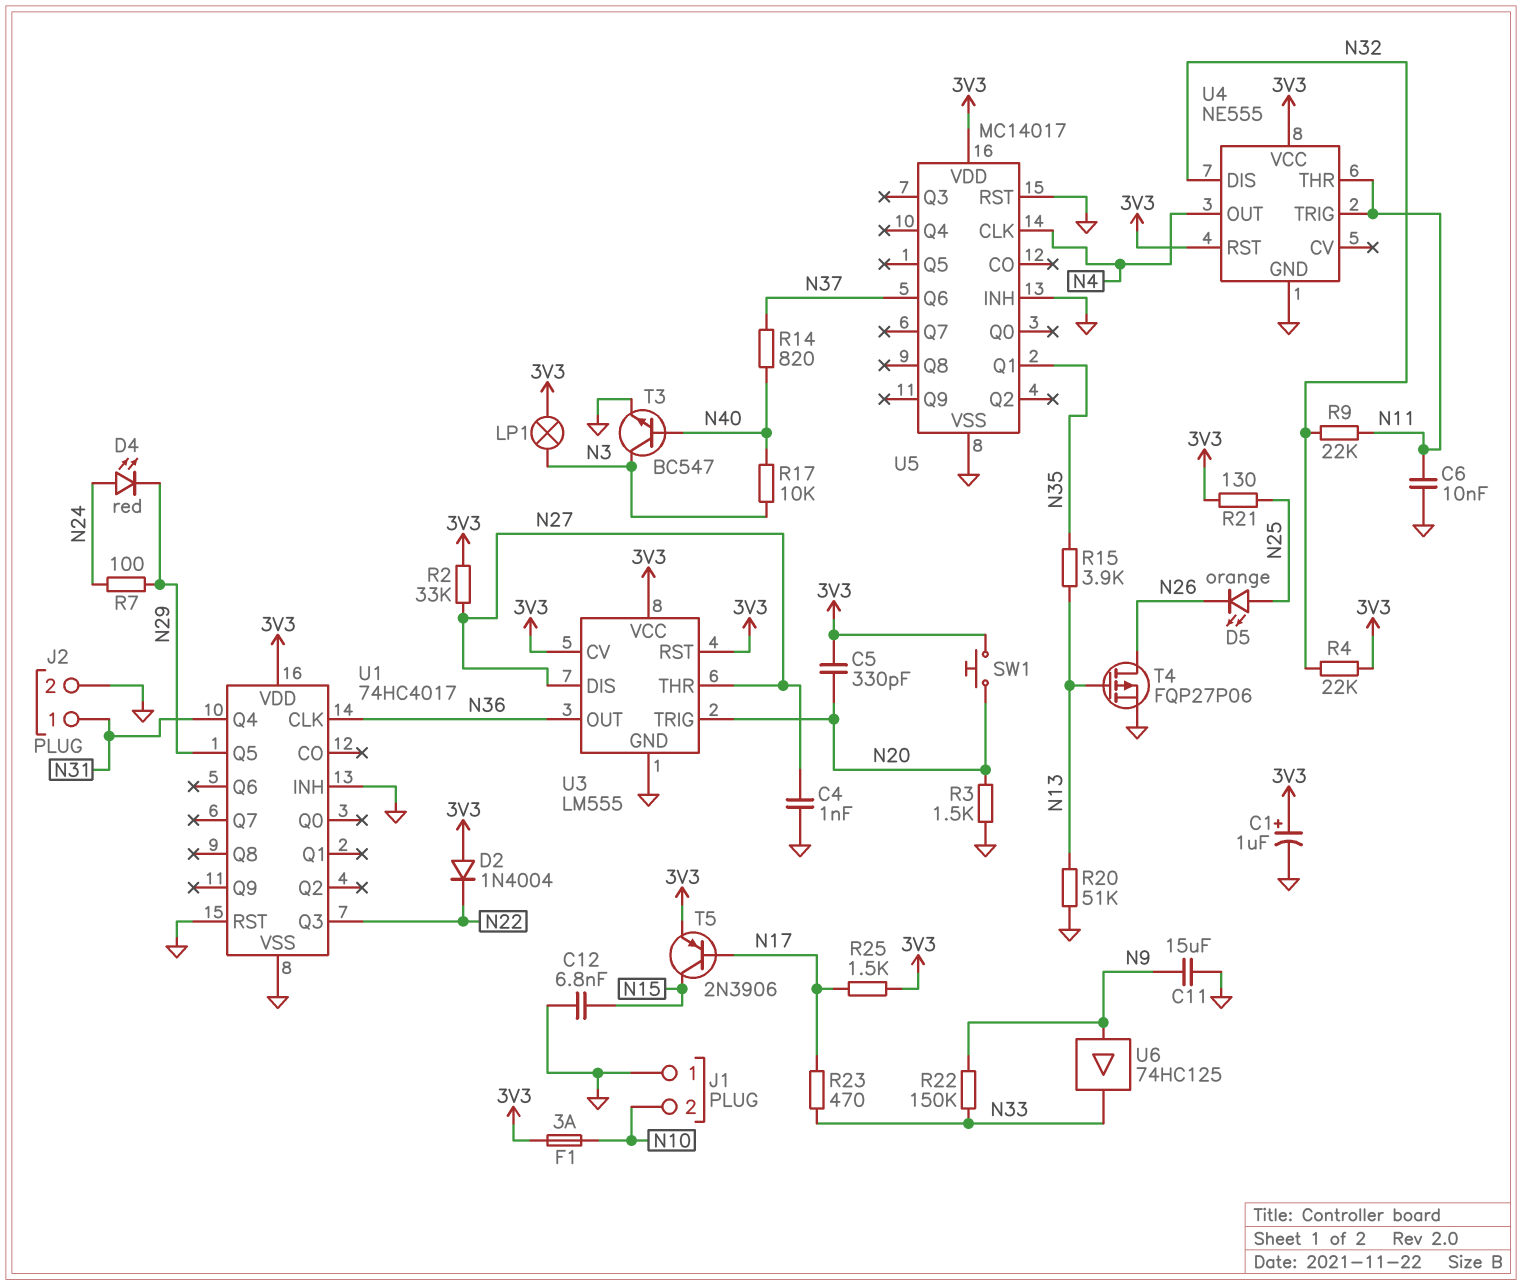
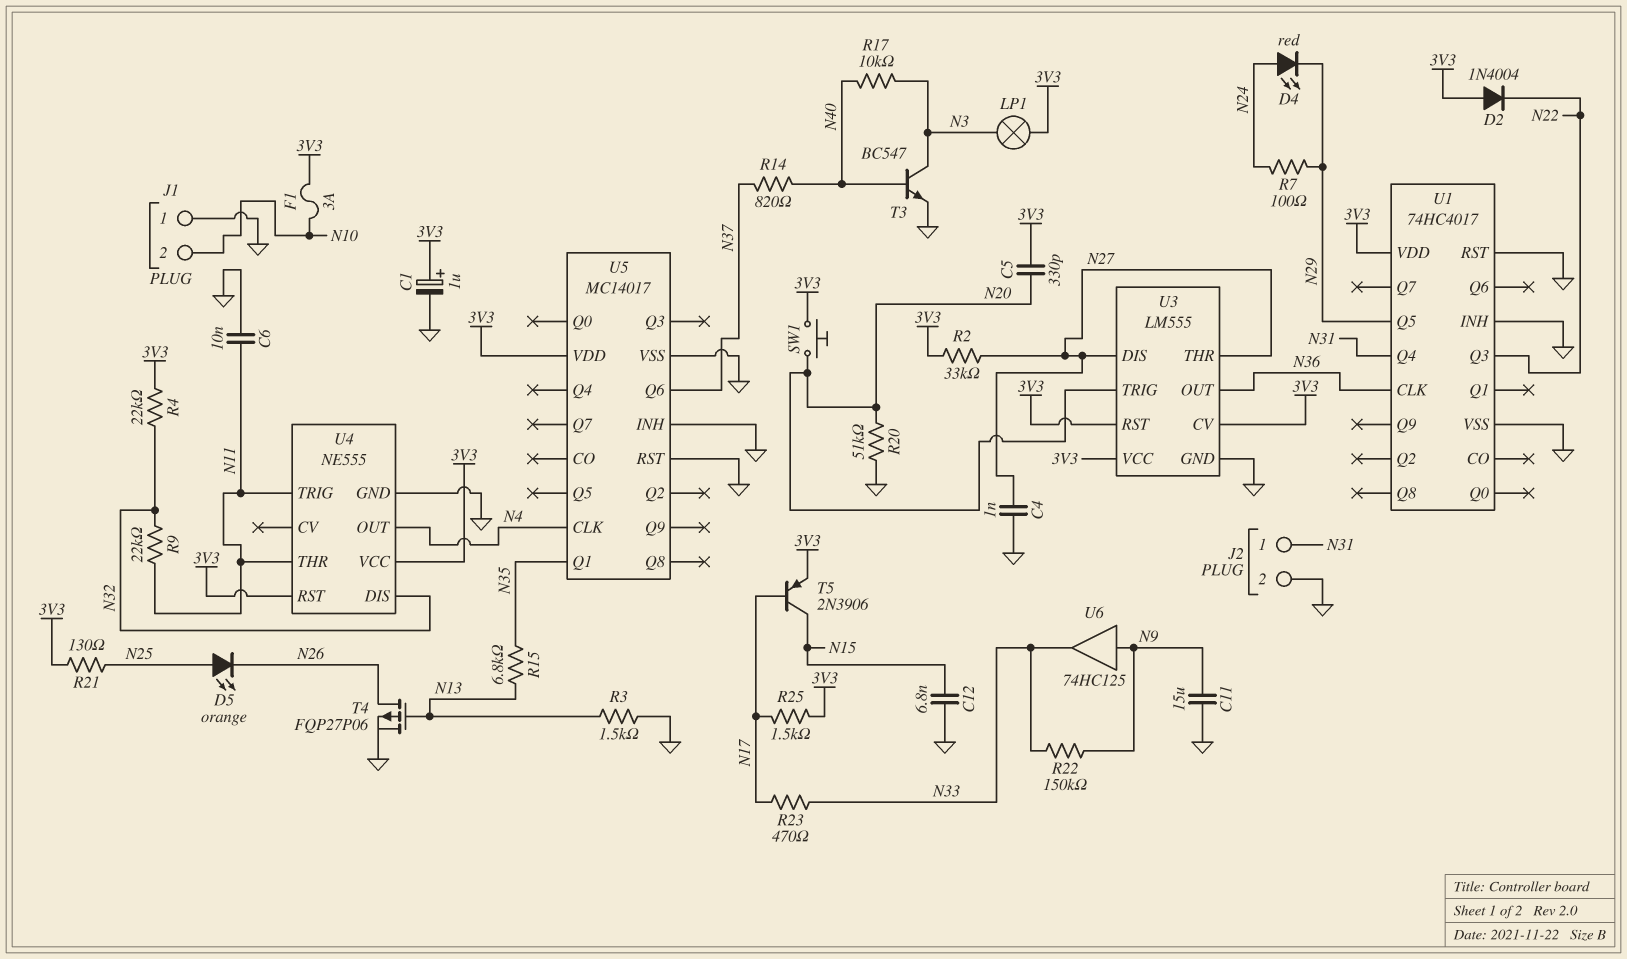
R3: 1.5k (GND, N20) -> 1.5k (GND, N13)
R15: 3.9k (N13, N35) -> 6.8k (N13, N35)
R20: 51k (GND, N13) -> 51k (GND, N20)

